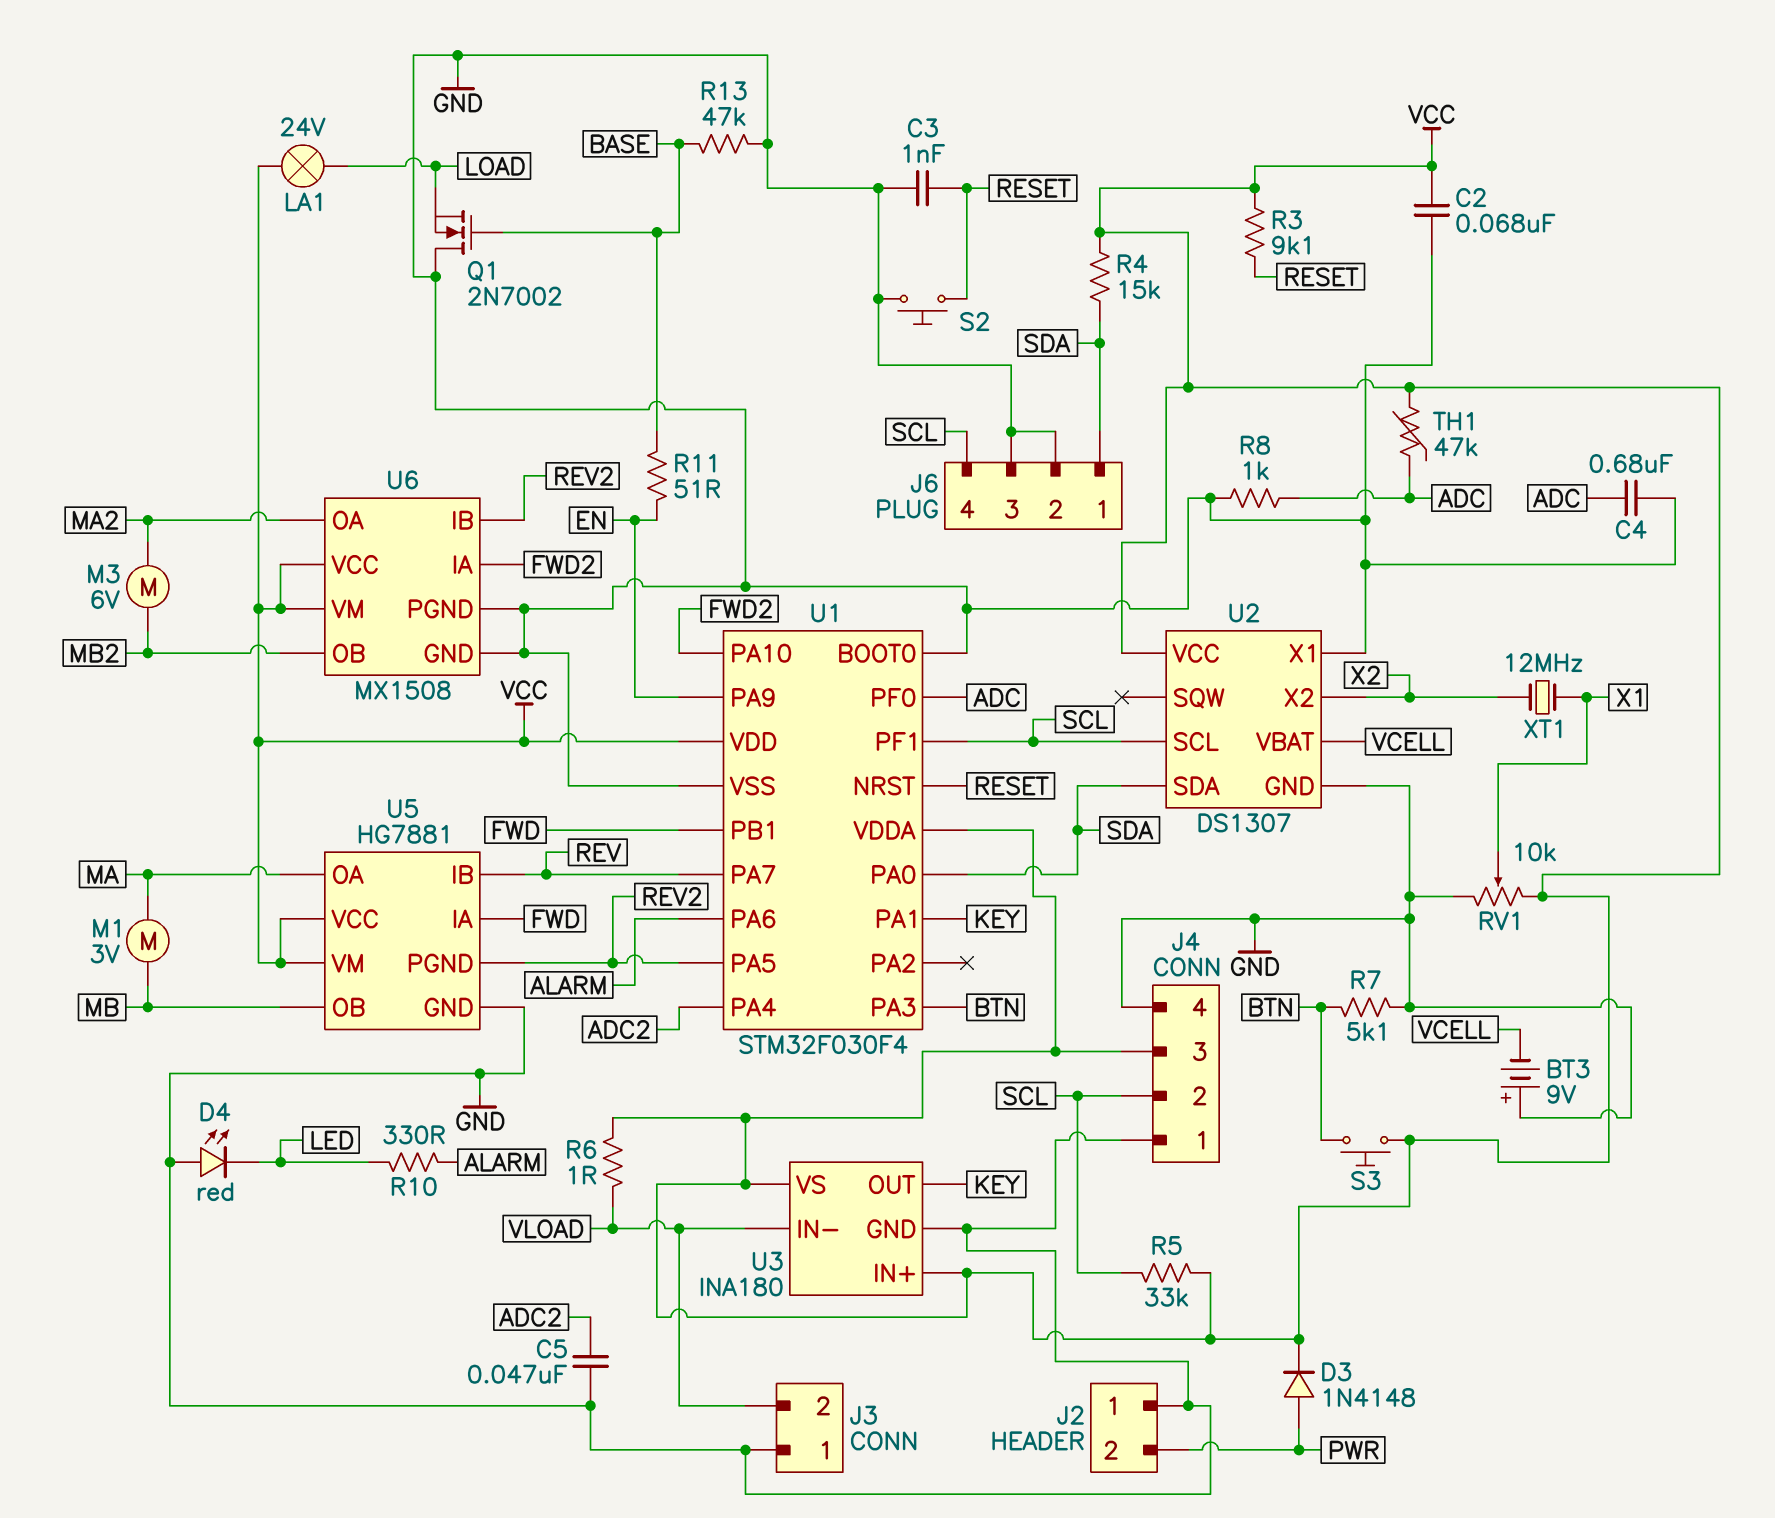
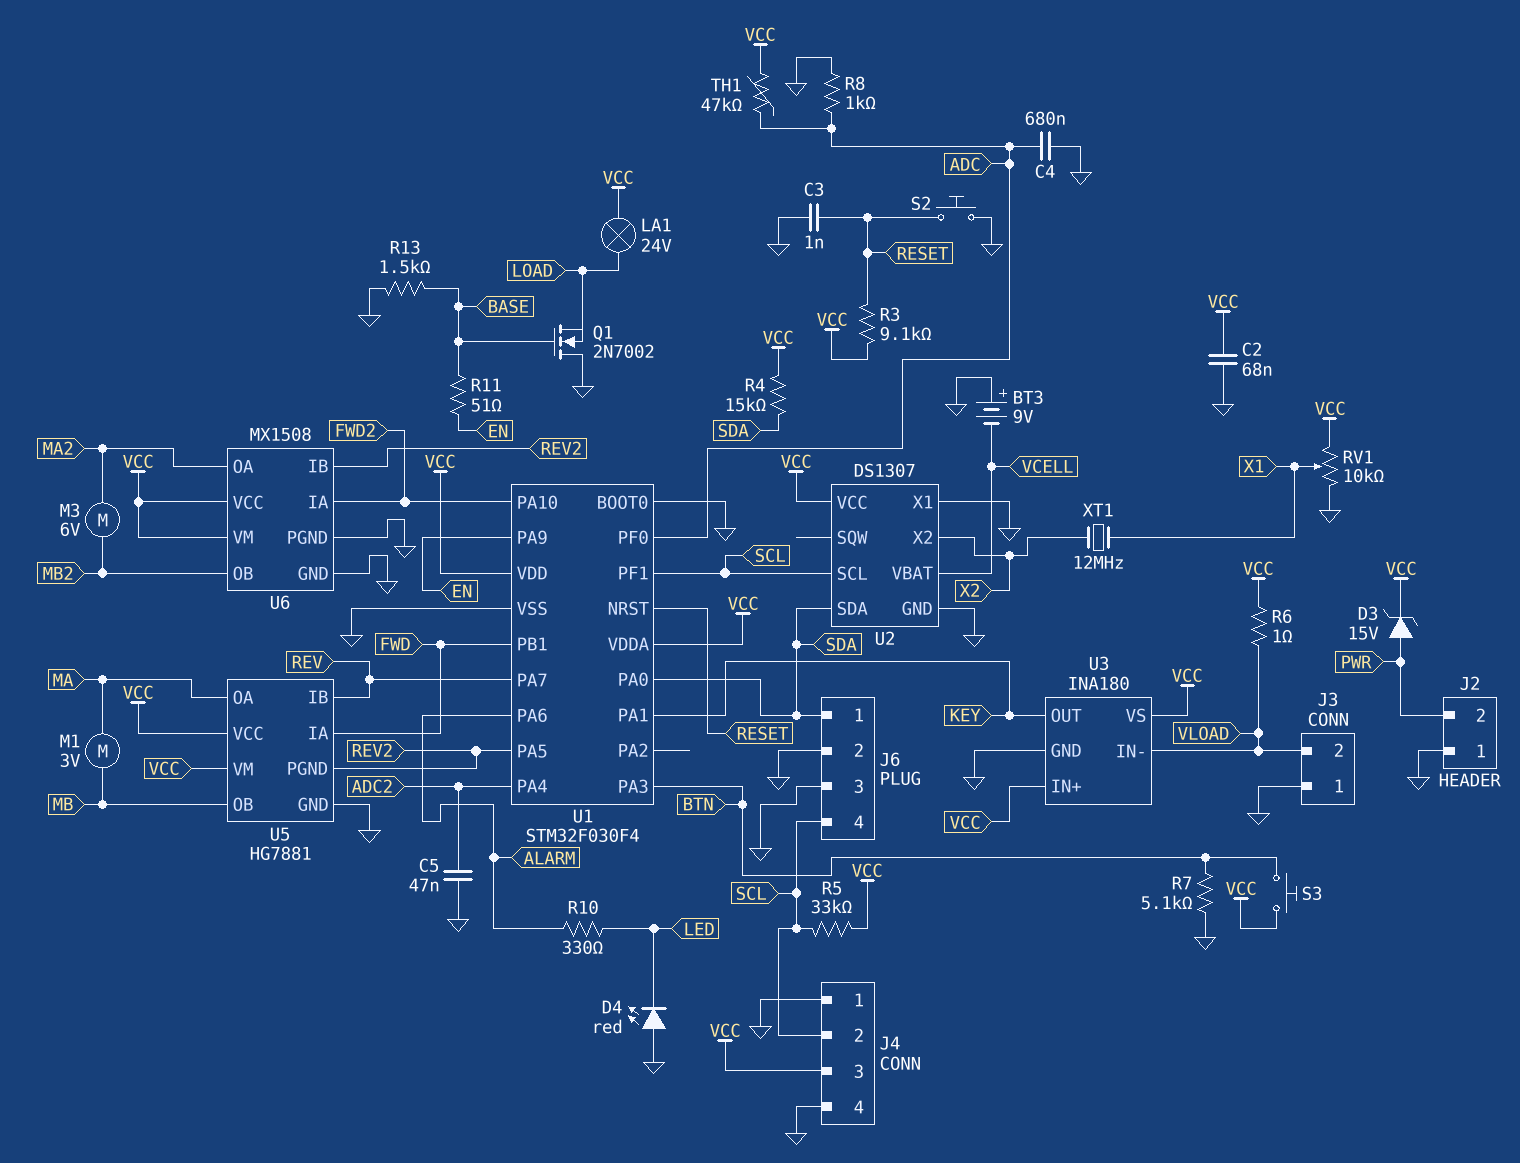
D3: diode 1N4148 (A PWR, K VCC) -> zener 15V (A PWR, K VCC)
R13: 47k (BASE, GND) -> 1.5k (BASE, GND)

